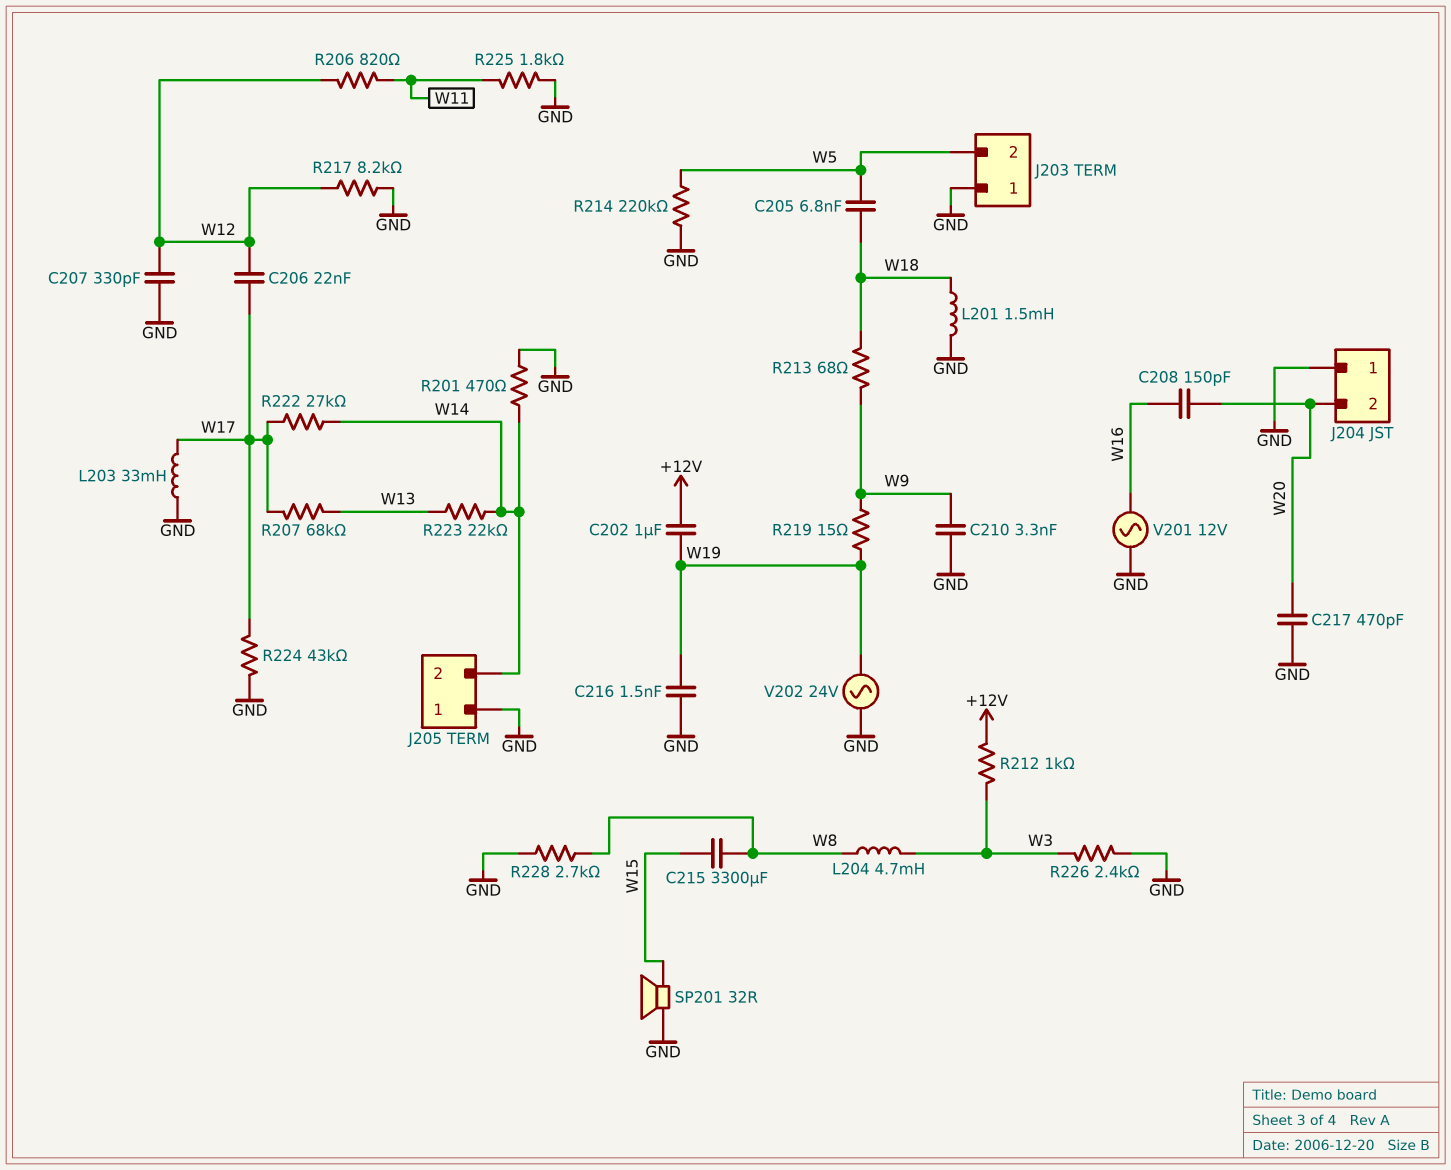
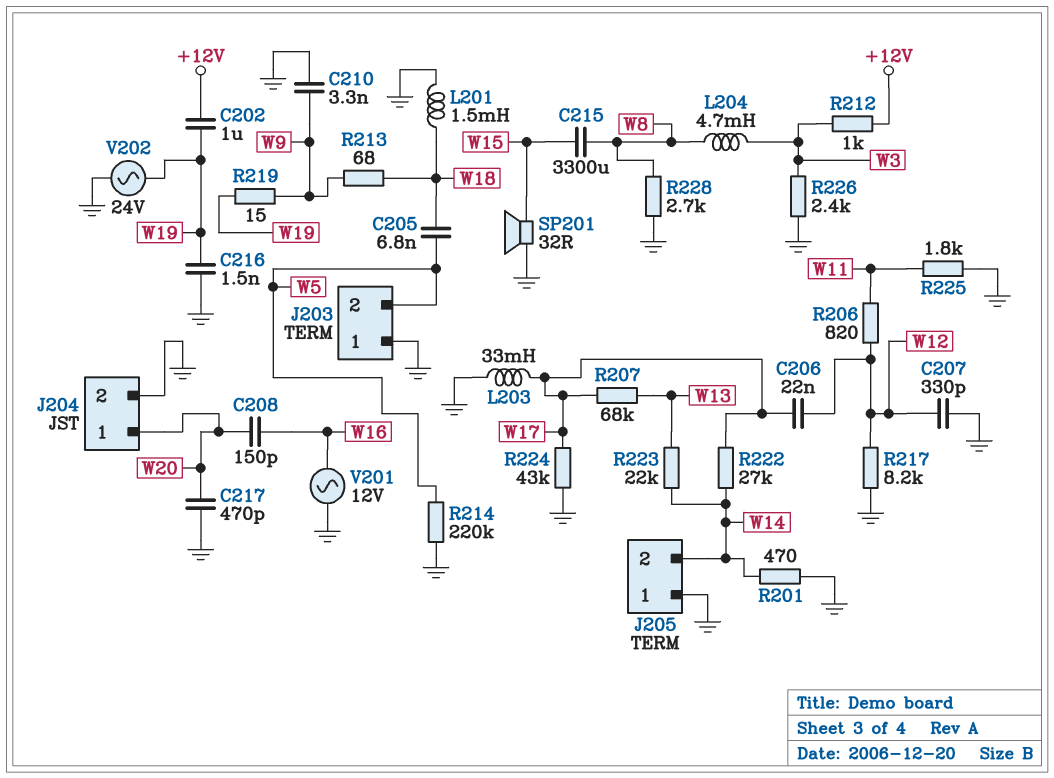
J204 pin 1: GND -> W20
J204 pin 2: W20 -> GND

